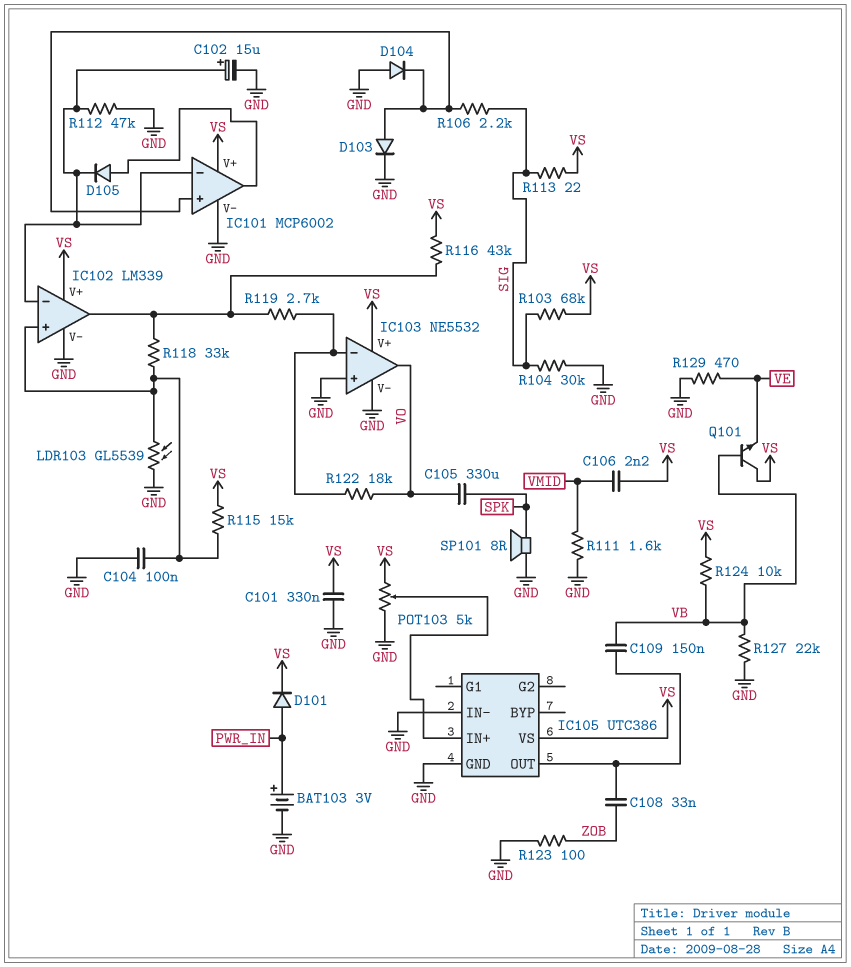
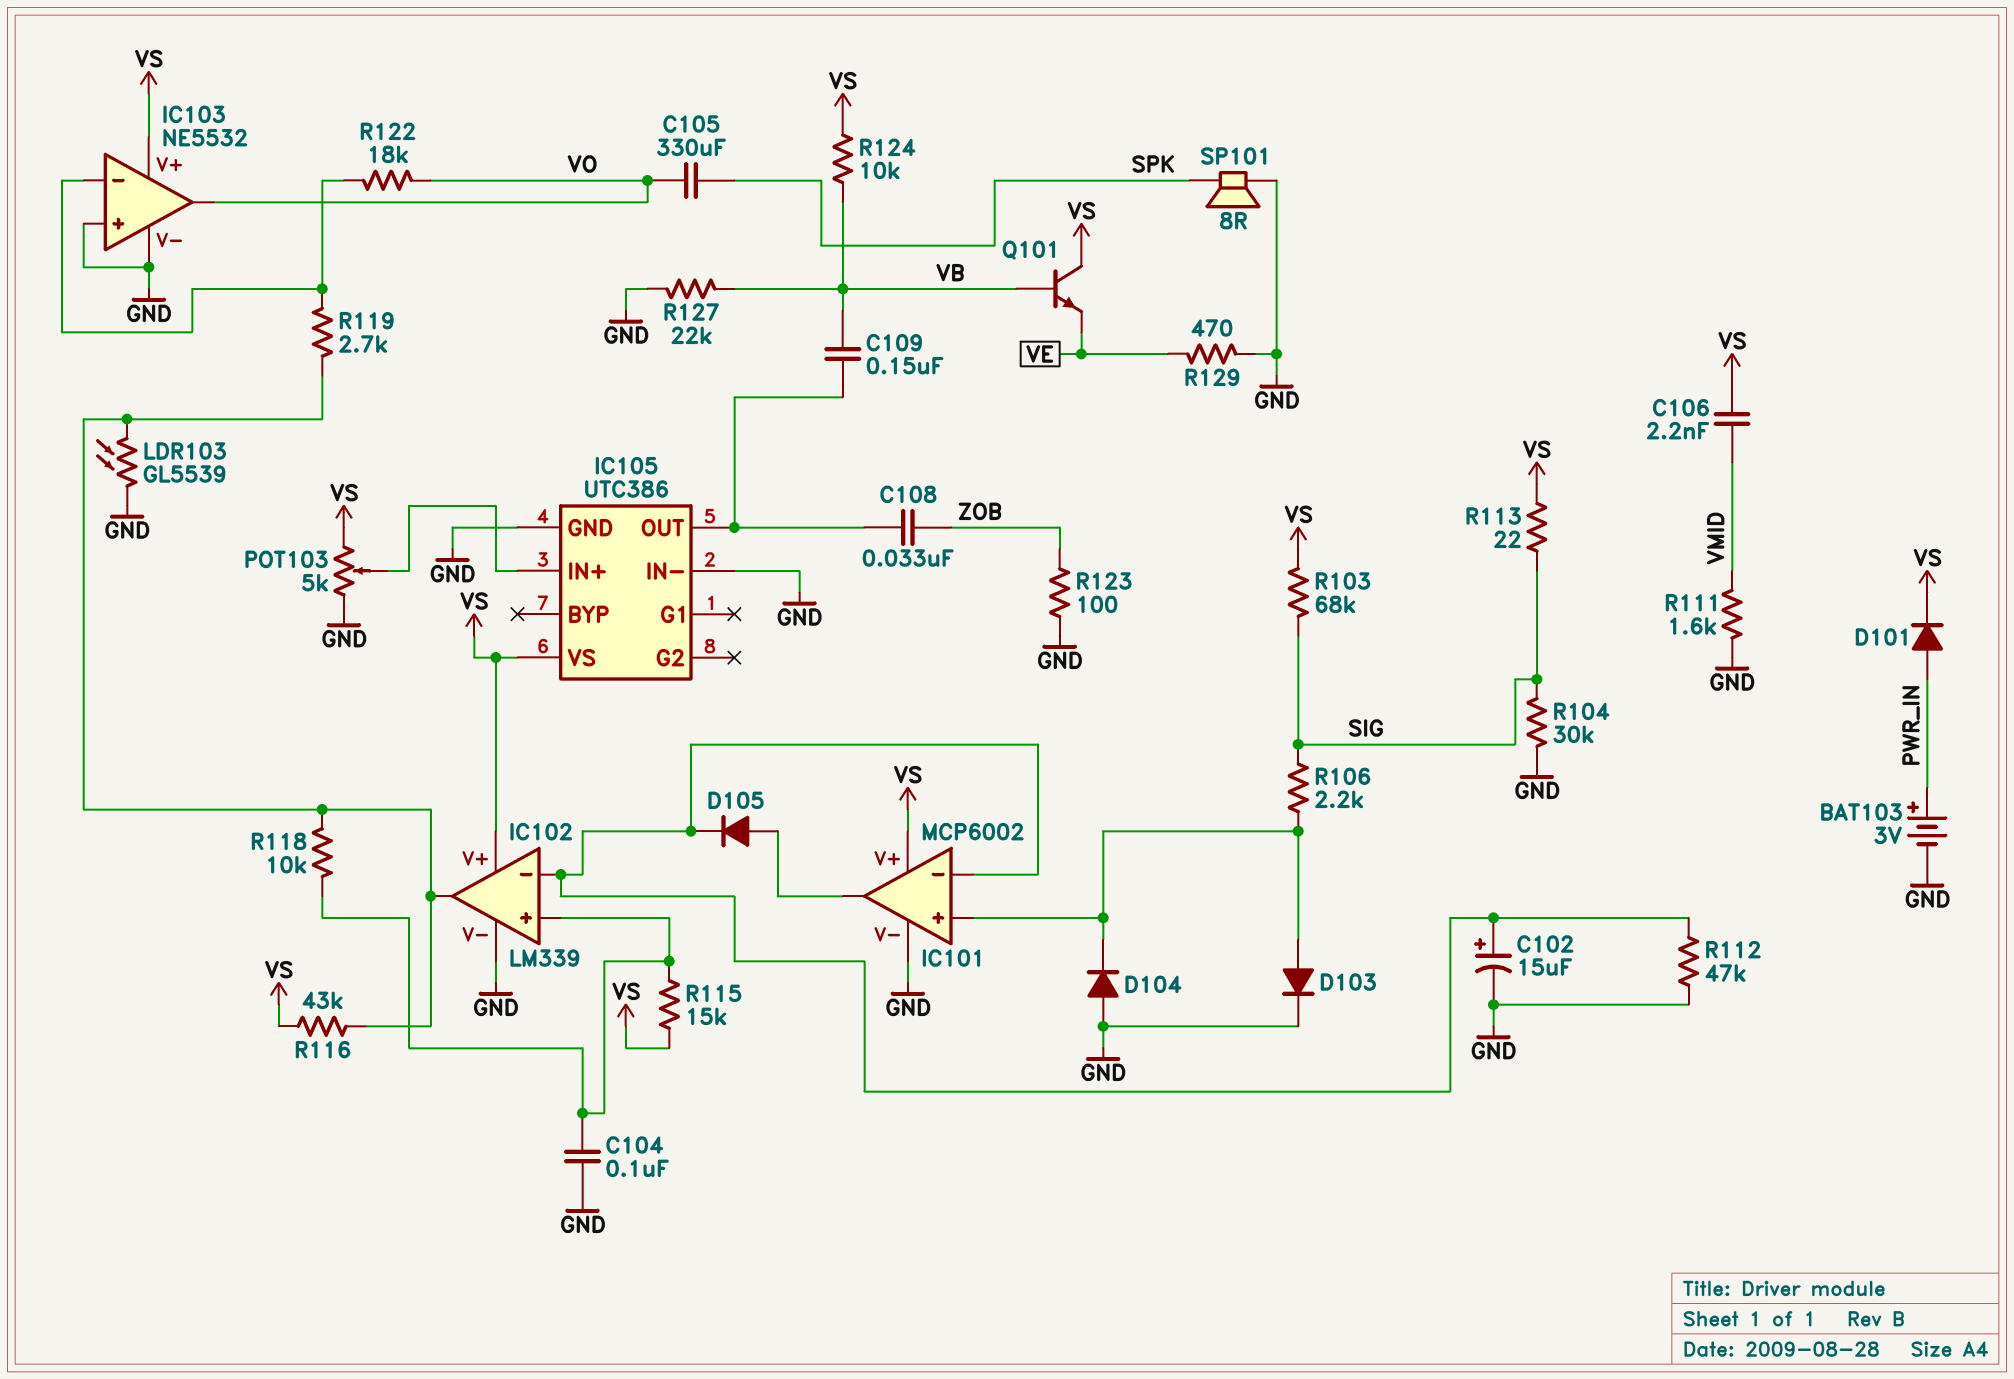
C101: 330nF (GND, VS) -> none
LDR103: GL5539 (GND, IC102/in+) -> GL5539 (GND, IC102/out)
R118: 33k (IC102/in+, IC102/out) -> 10k (IC102/in+, IC102/out)

